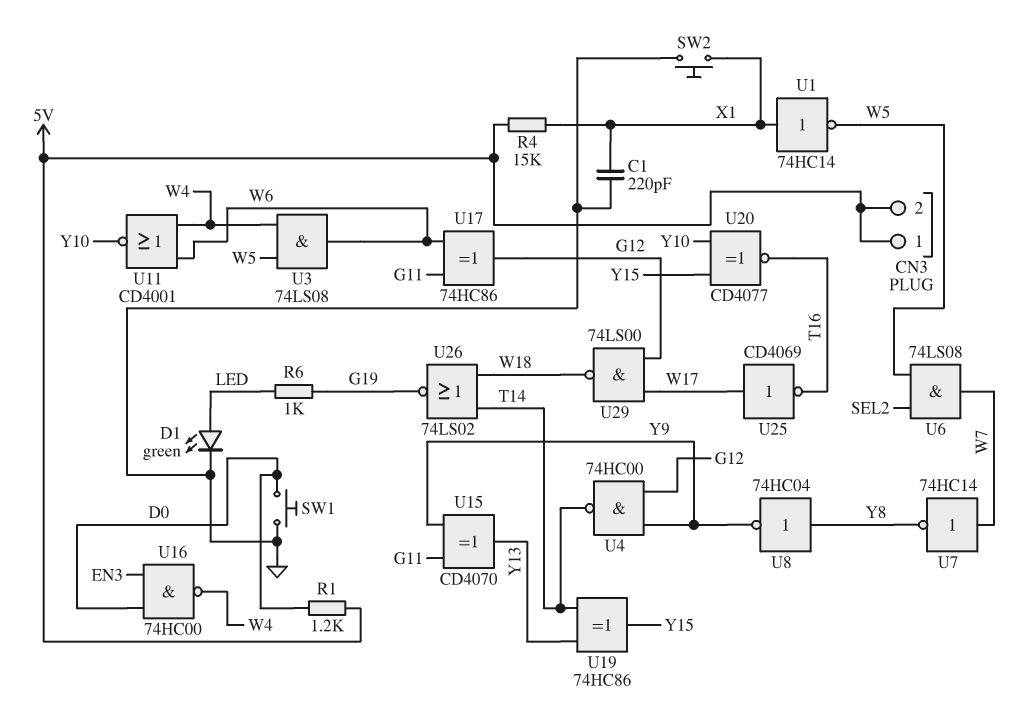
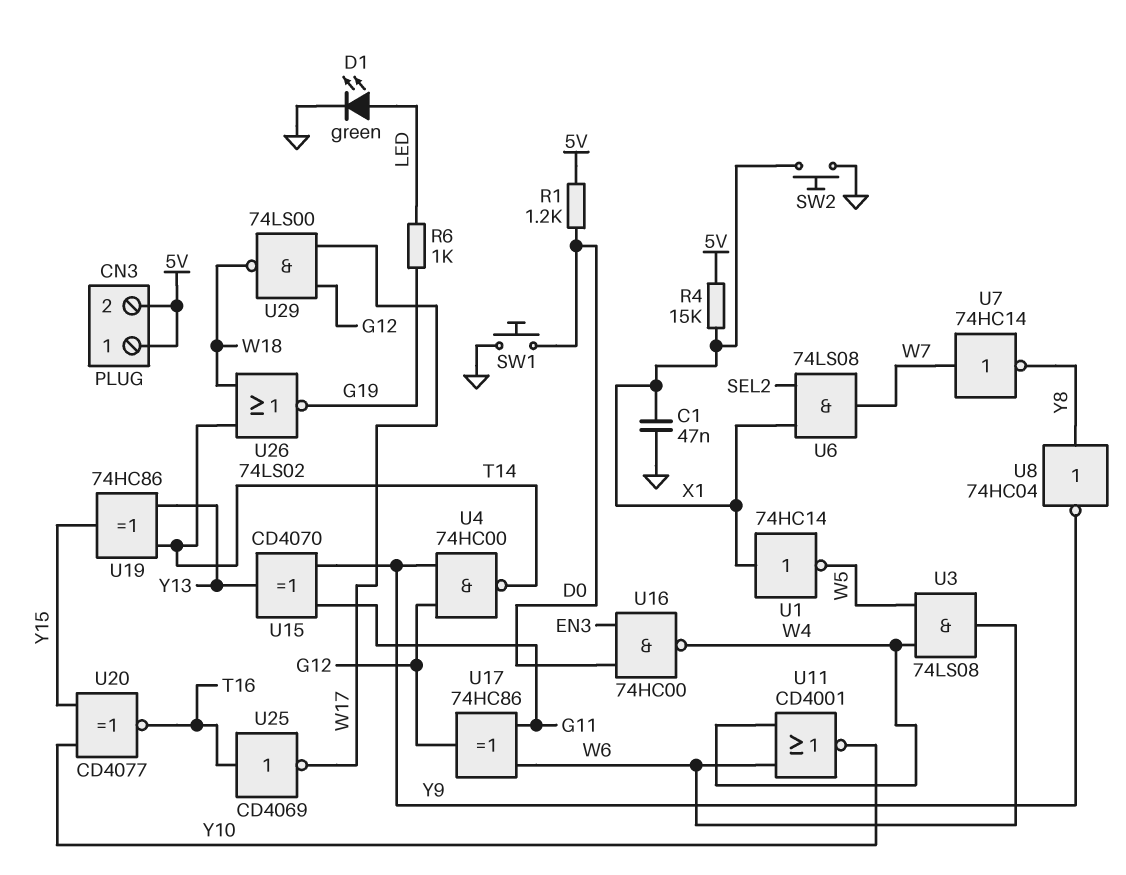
C1: 220pF (GND, X1) -> 47nF (GND, X1)
U6: AND 74LS08 (in SEL2, in W5, out W7) -> AND 74LS08 (in SEL2, in X1, out W7)
U25: NOT CD4069 (in W17, out T16) -> NOT CD4069 (in T16, out W17)

